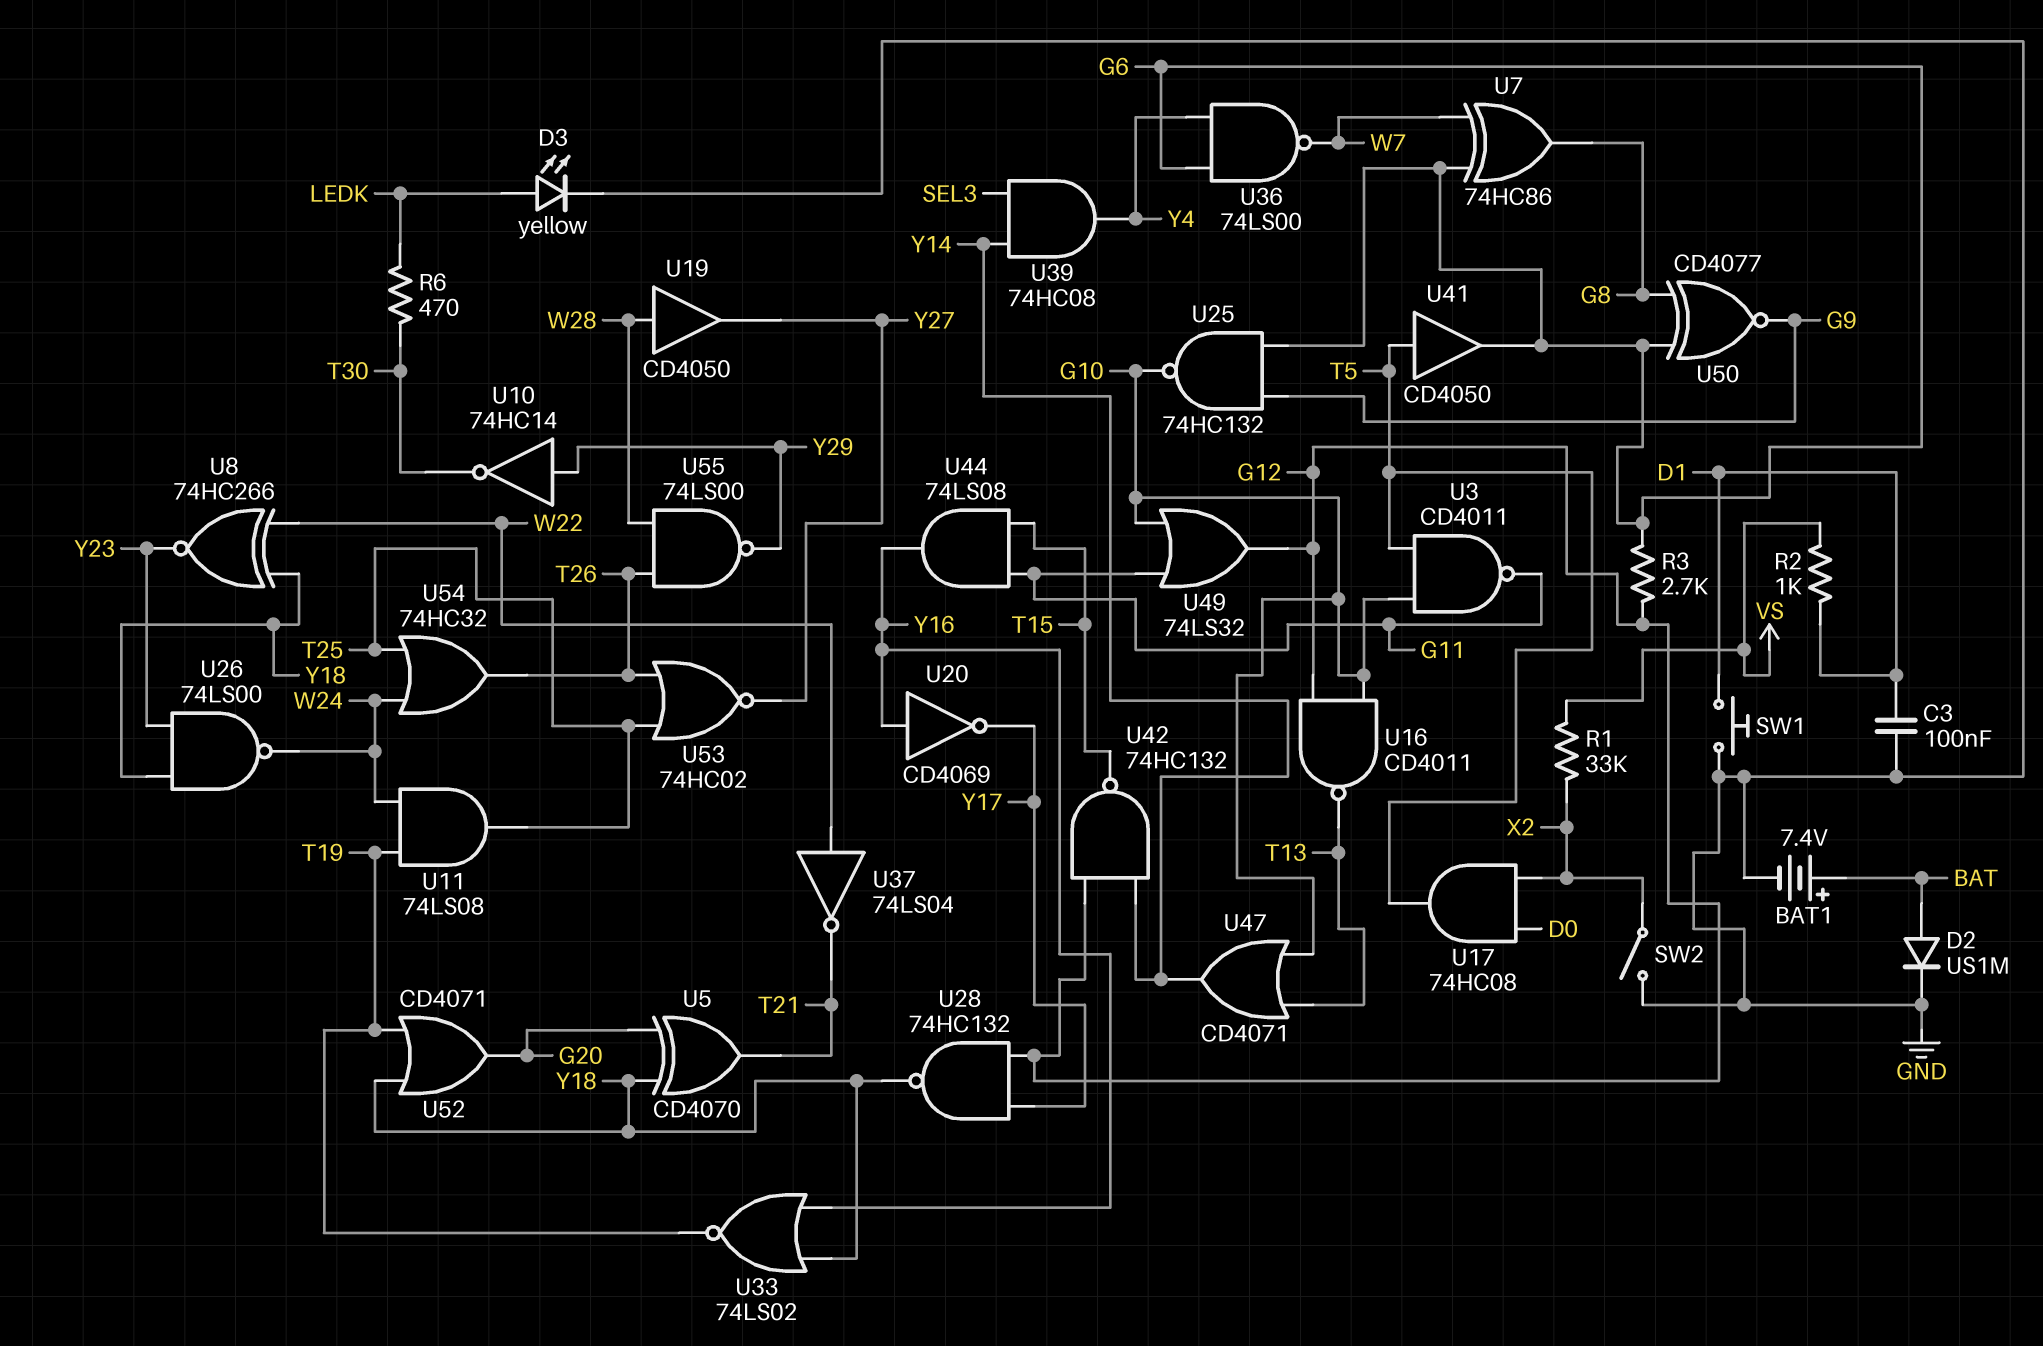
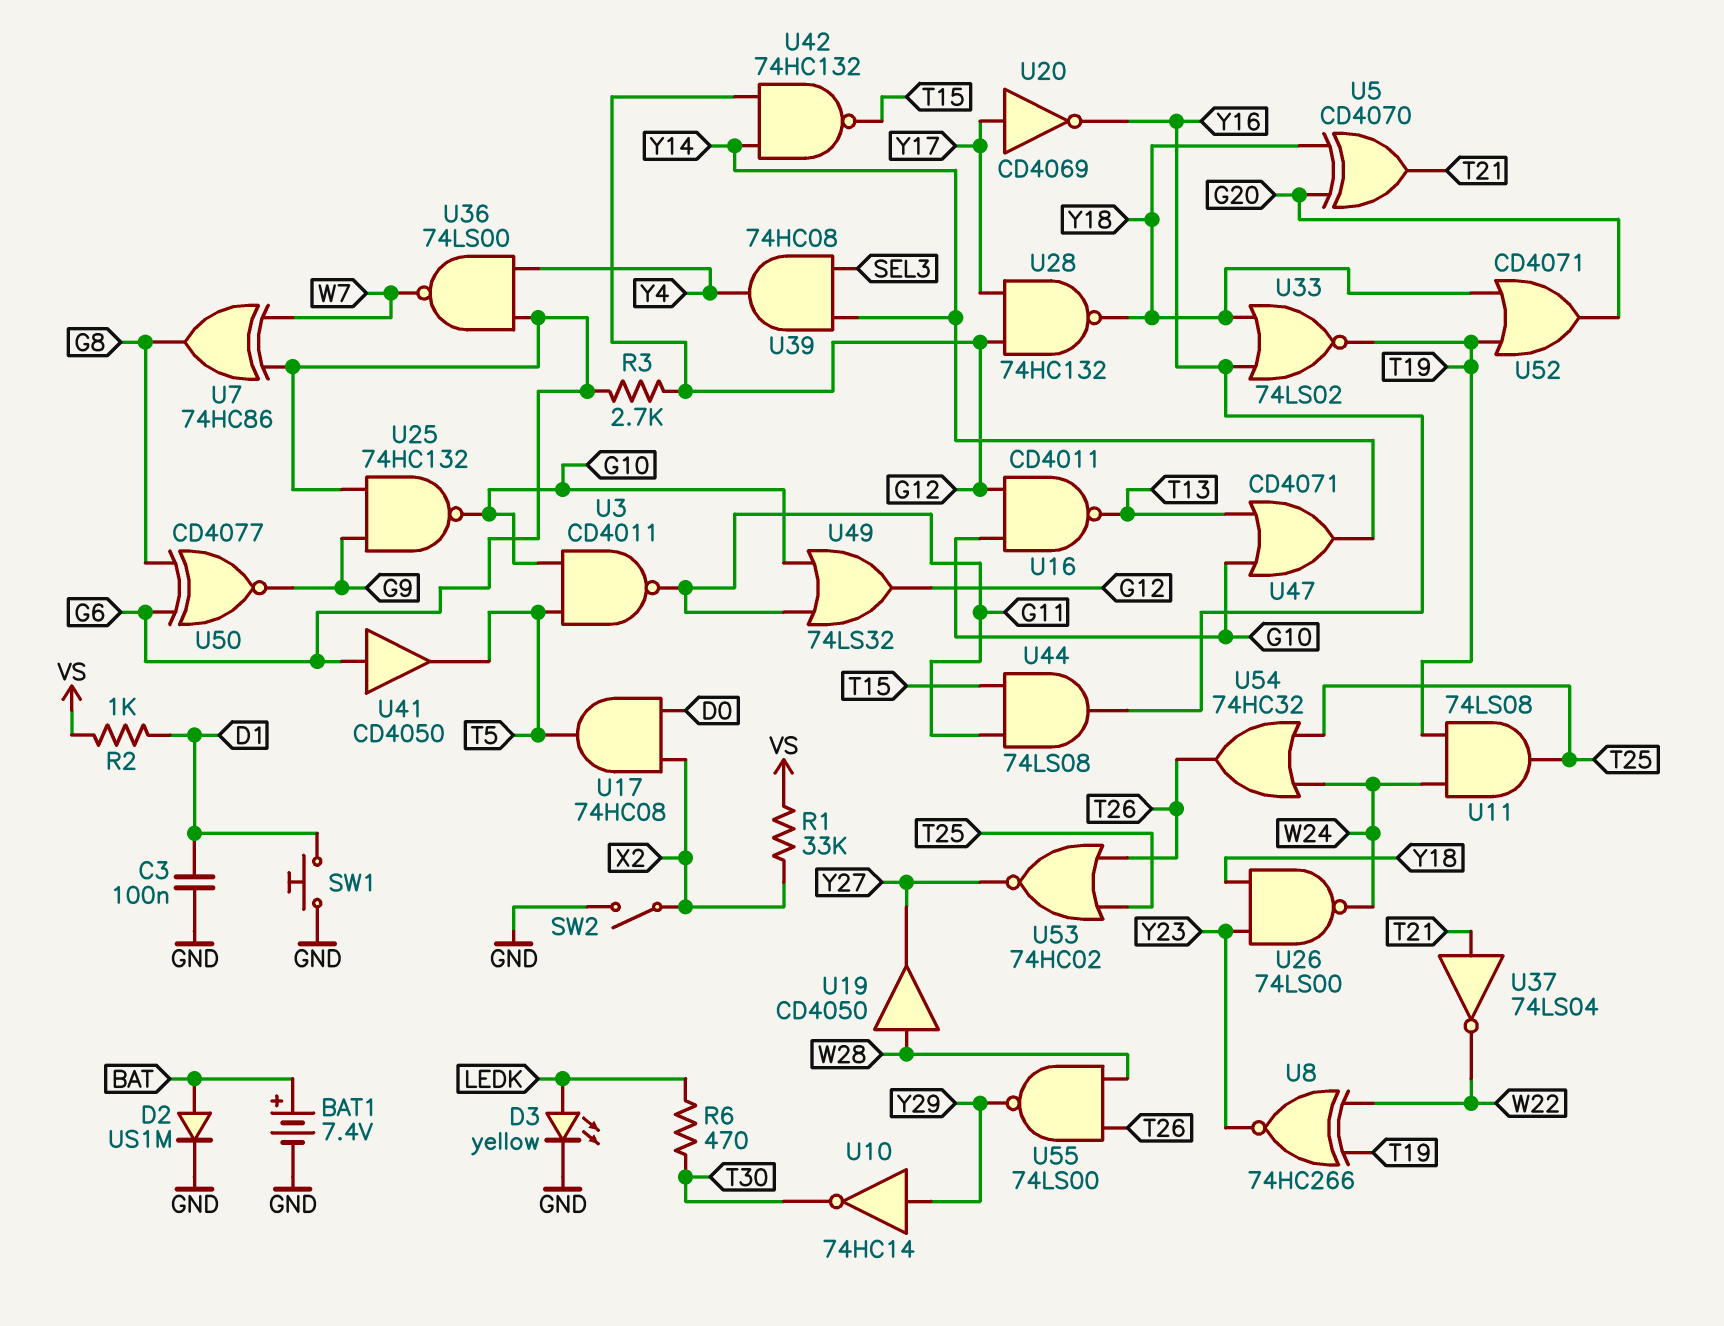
U8: XNOR 74HC266 (in W22, in Y18, out Y23) -> XNOR 74HC266 (in T19, in W22, out Y23)
U20: NOT CD4069 (in Y16, out Y17) -> NOT CD4069 (in Y17, out Y16)
U37: NOT 74LS04 (in W22, out T21) -> NOT 74LS04 (in T21, out W22)
U41: buffer CD4050 (in T5, out G6) -> buffer CD4050 (in G6, out T5)

